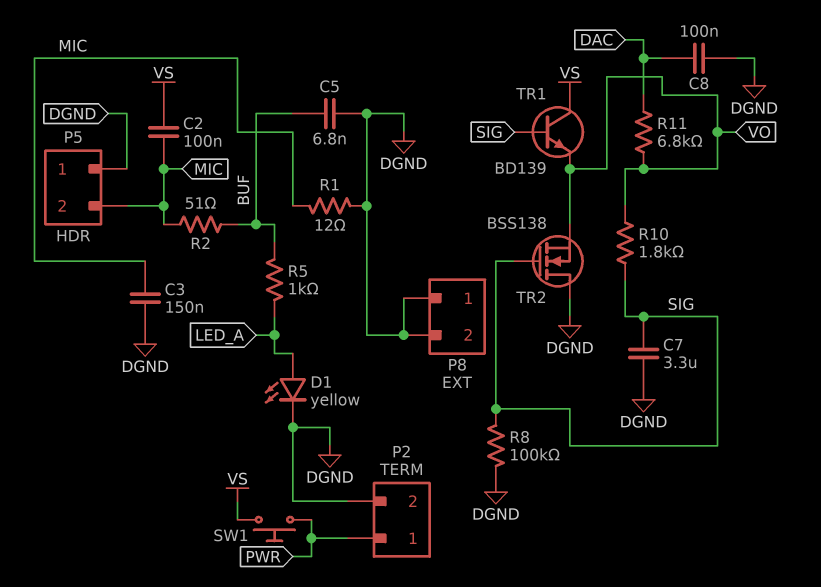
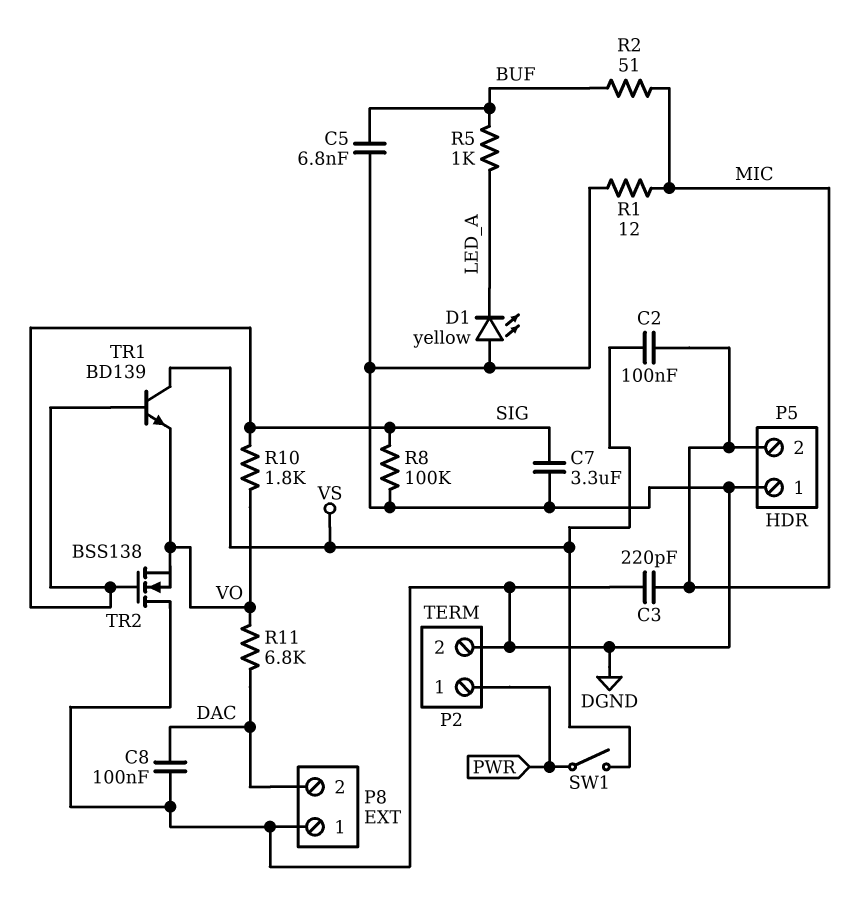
C3: 150nF (DGND, MIC) -> 220pF (DGND, MIC)
D1: LED yellow (A LED_A, K DGND) -> LED yellow (A DGND, K LED_A)
P8 pin 2: DGND -> DAC
SW1: button (PWR, VS) -> switch (PWR, VS)

